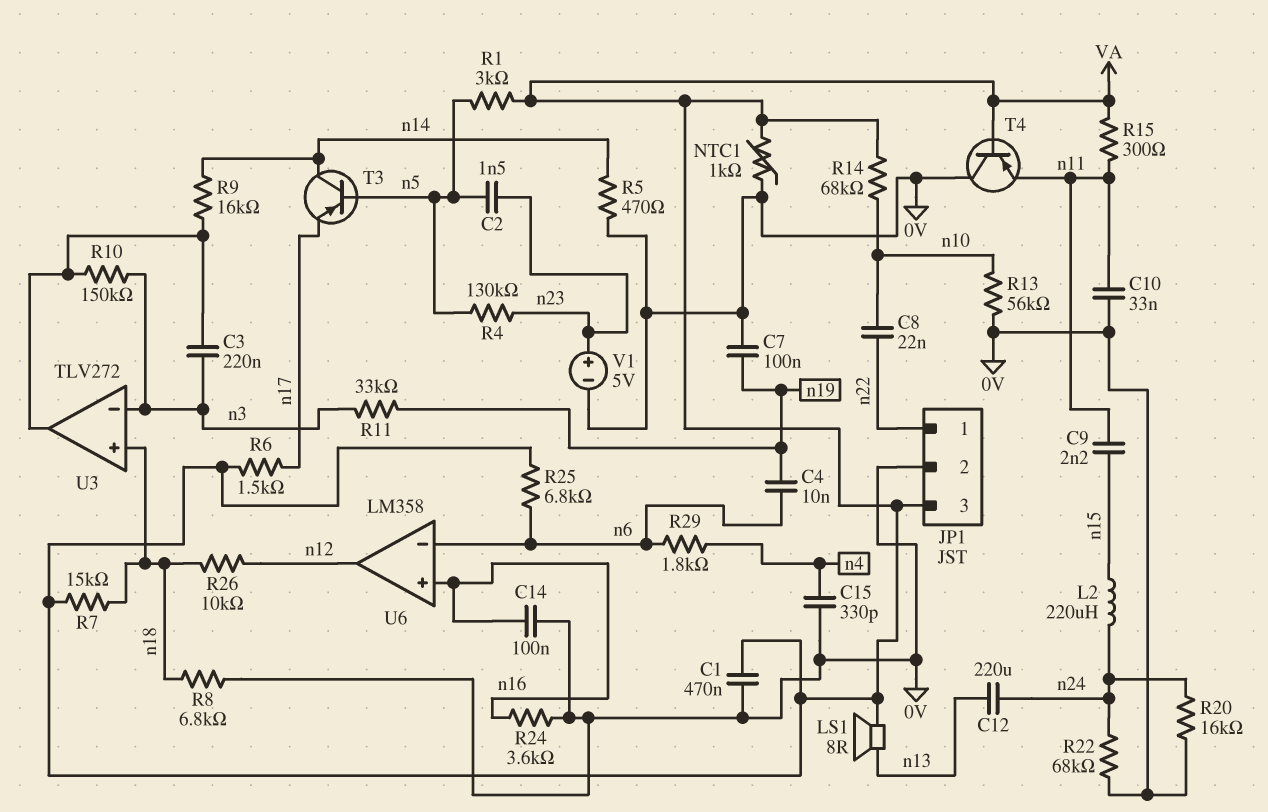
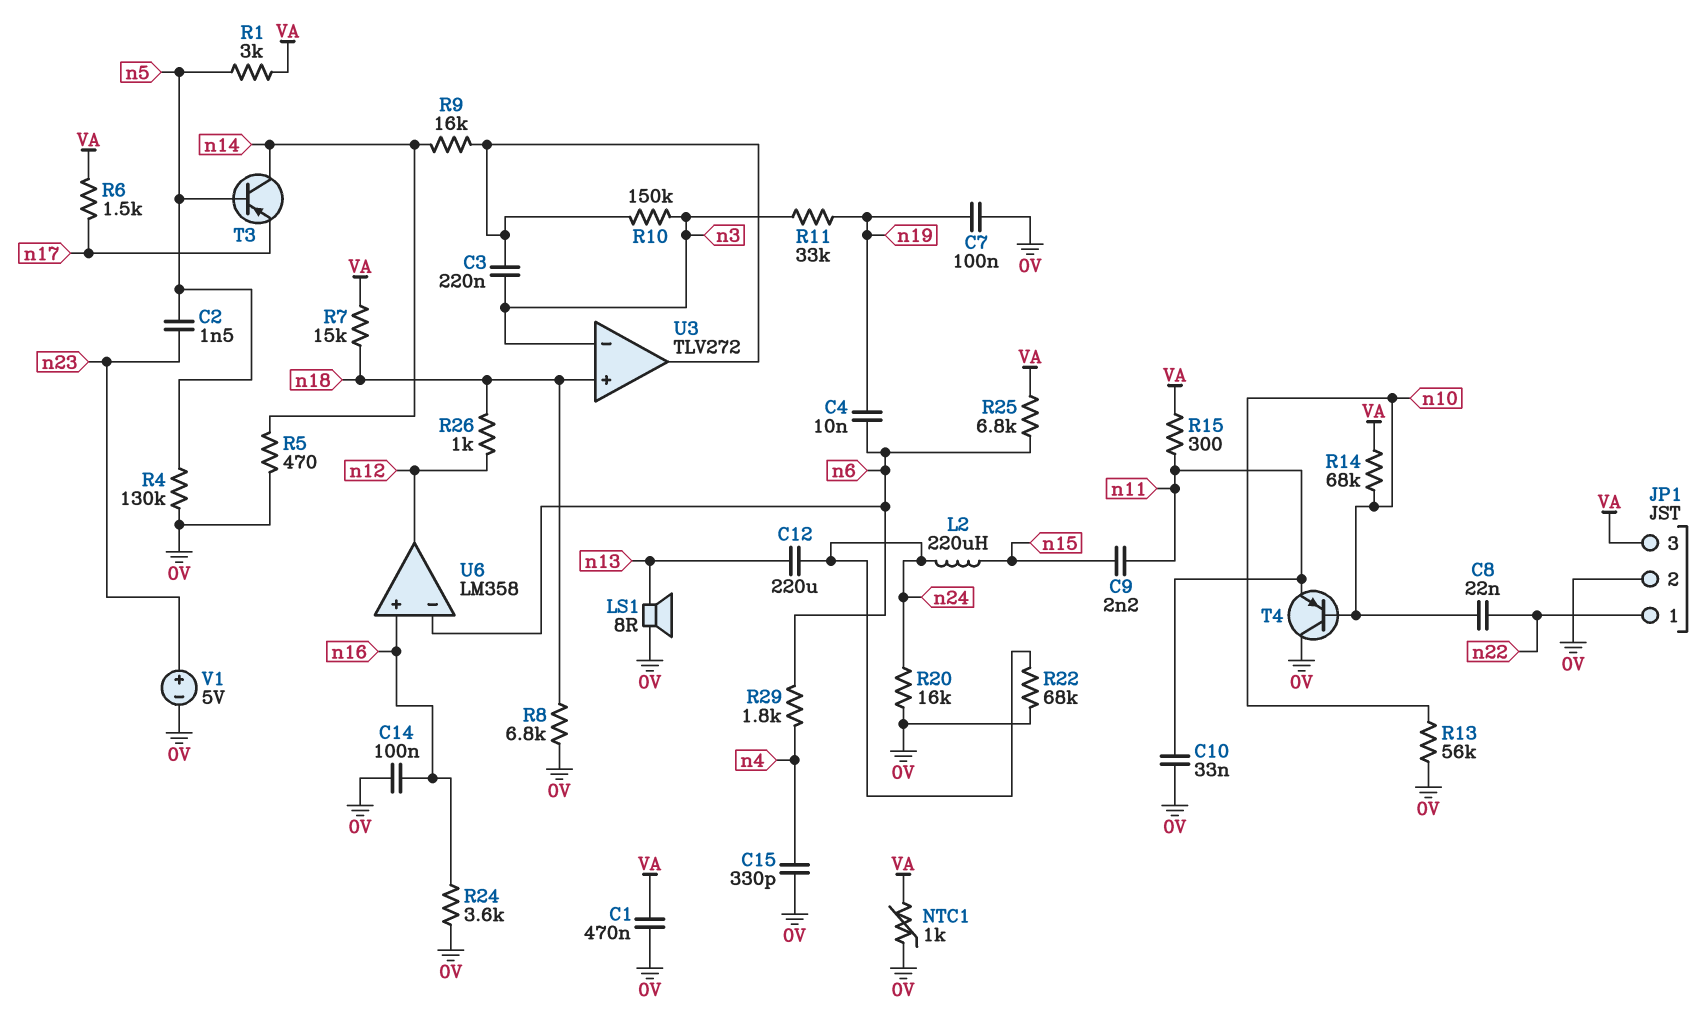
LS1: speaker 8R (VA, n13) -> speaker 8R (0V, n13)
R4: 130k (n5, n23) -> 130k (0V, n5)
R26: 10k (n12, n18) -> 1k (n12, n18)
T4: PNP (B VA, C 0V, E n11) -> PNP (B n10, C 0V, E n11)

